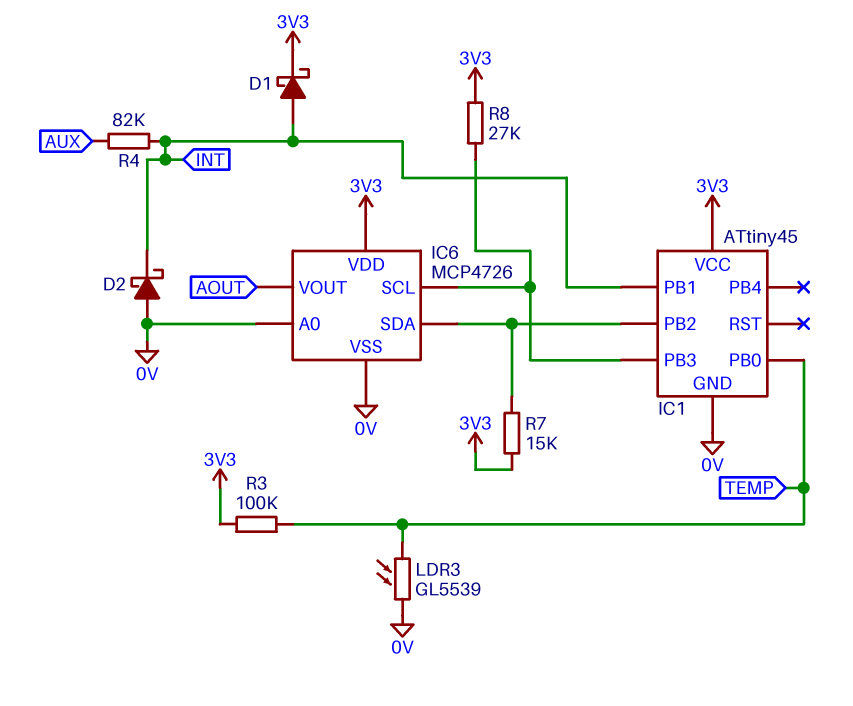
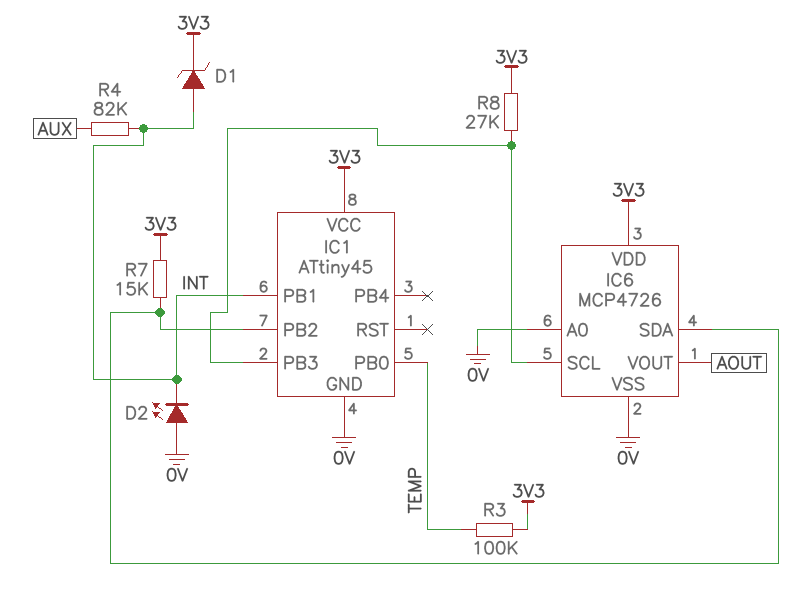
D1: schottky (A INT, K 3V3) -> zener (A INT, K 3V3)
D2: schottky (A 0V, K INT) -> LED (A 0V, K INT)
LDR3: GL5539 (0V, TEMP) -> none

